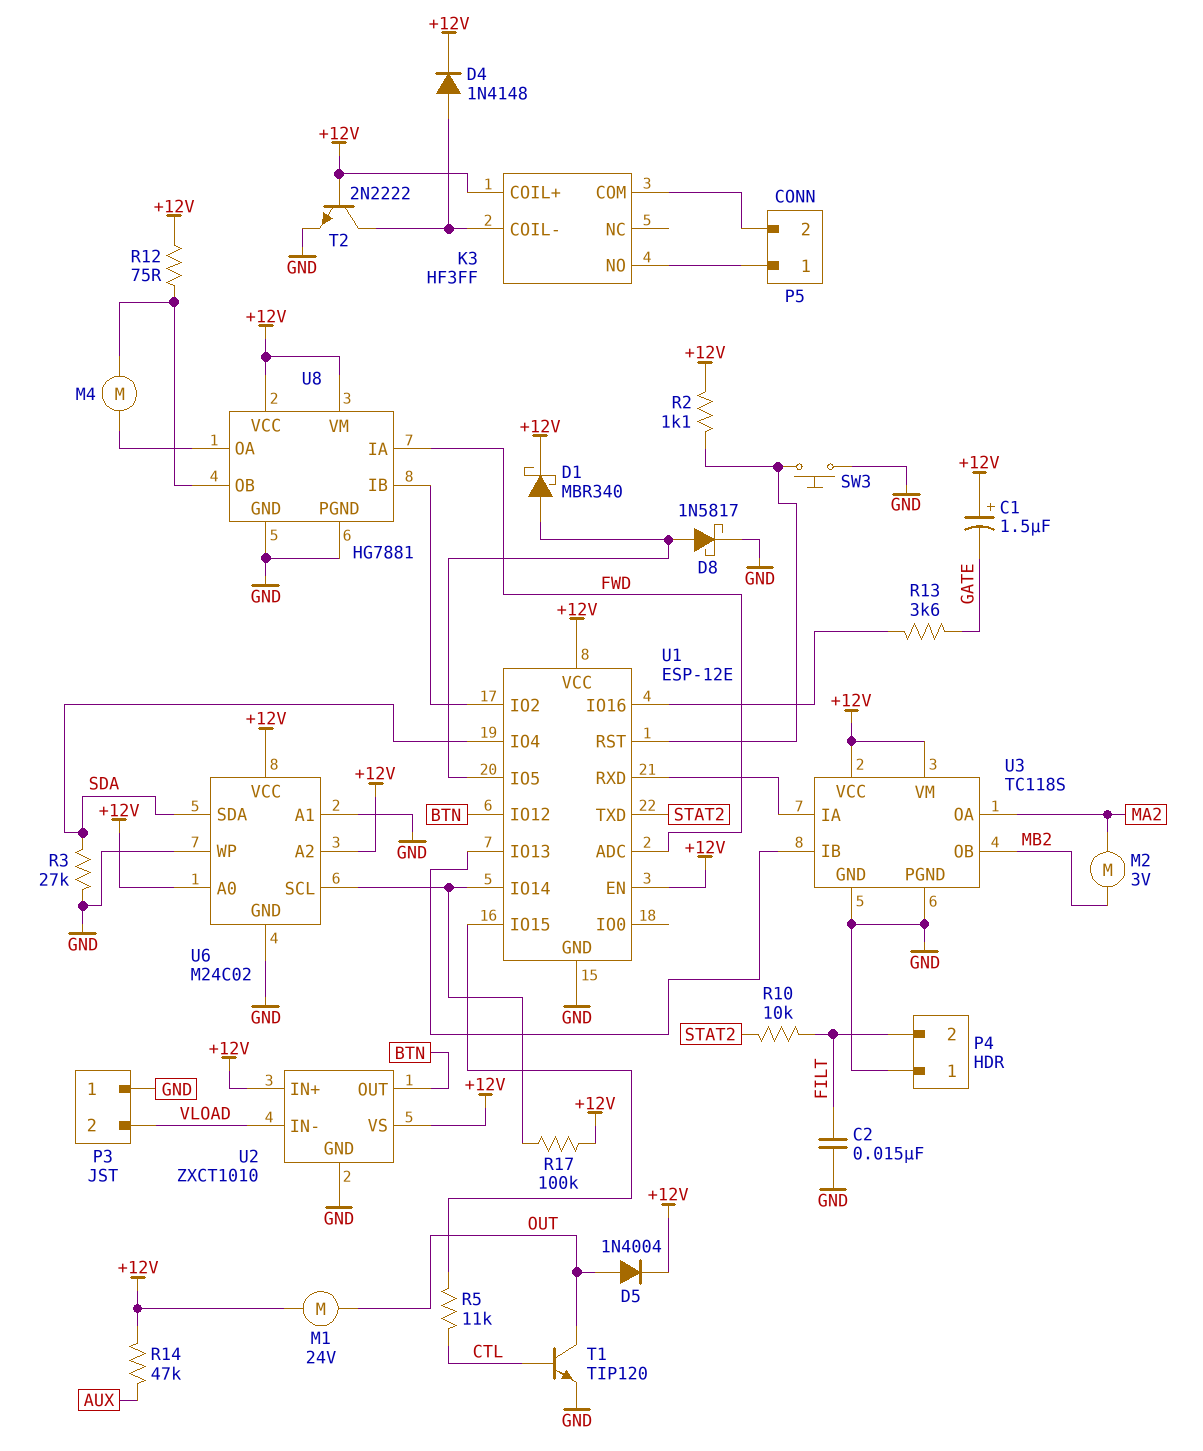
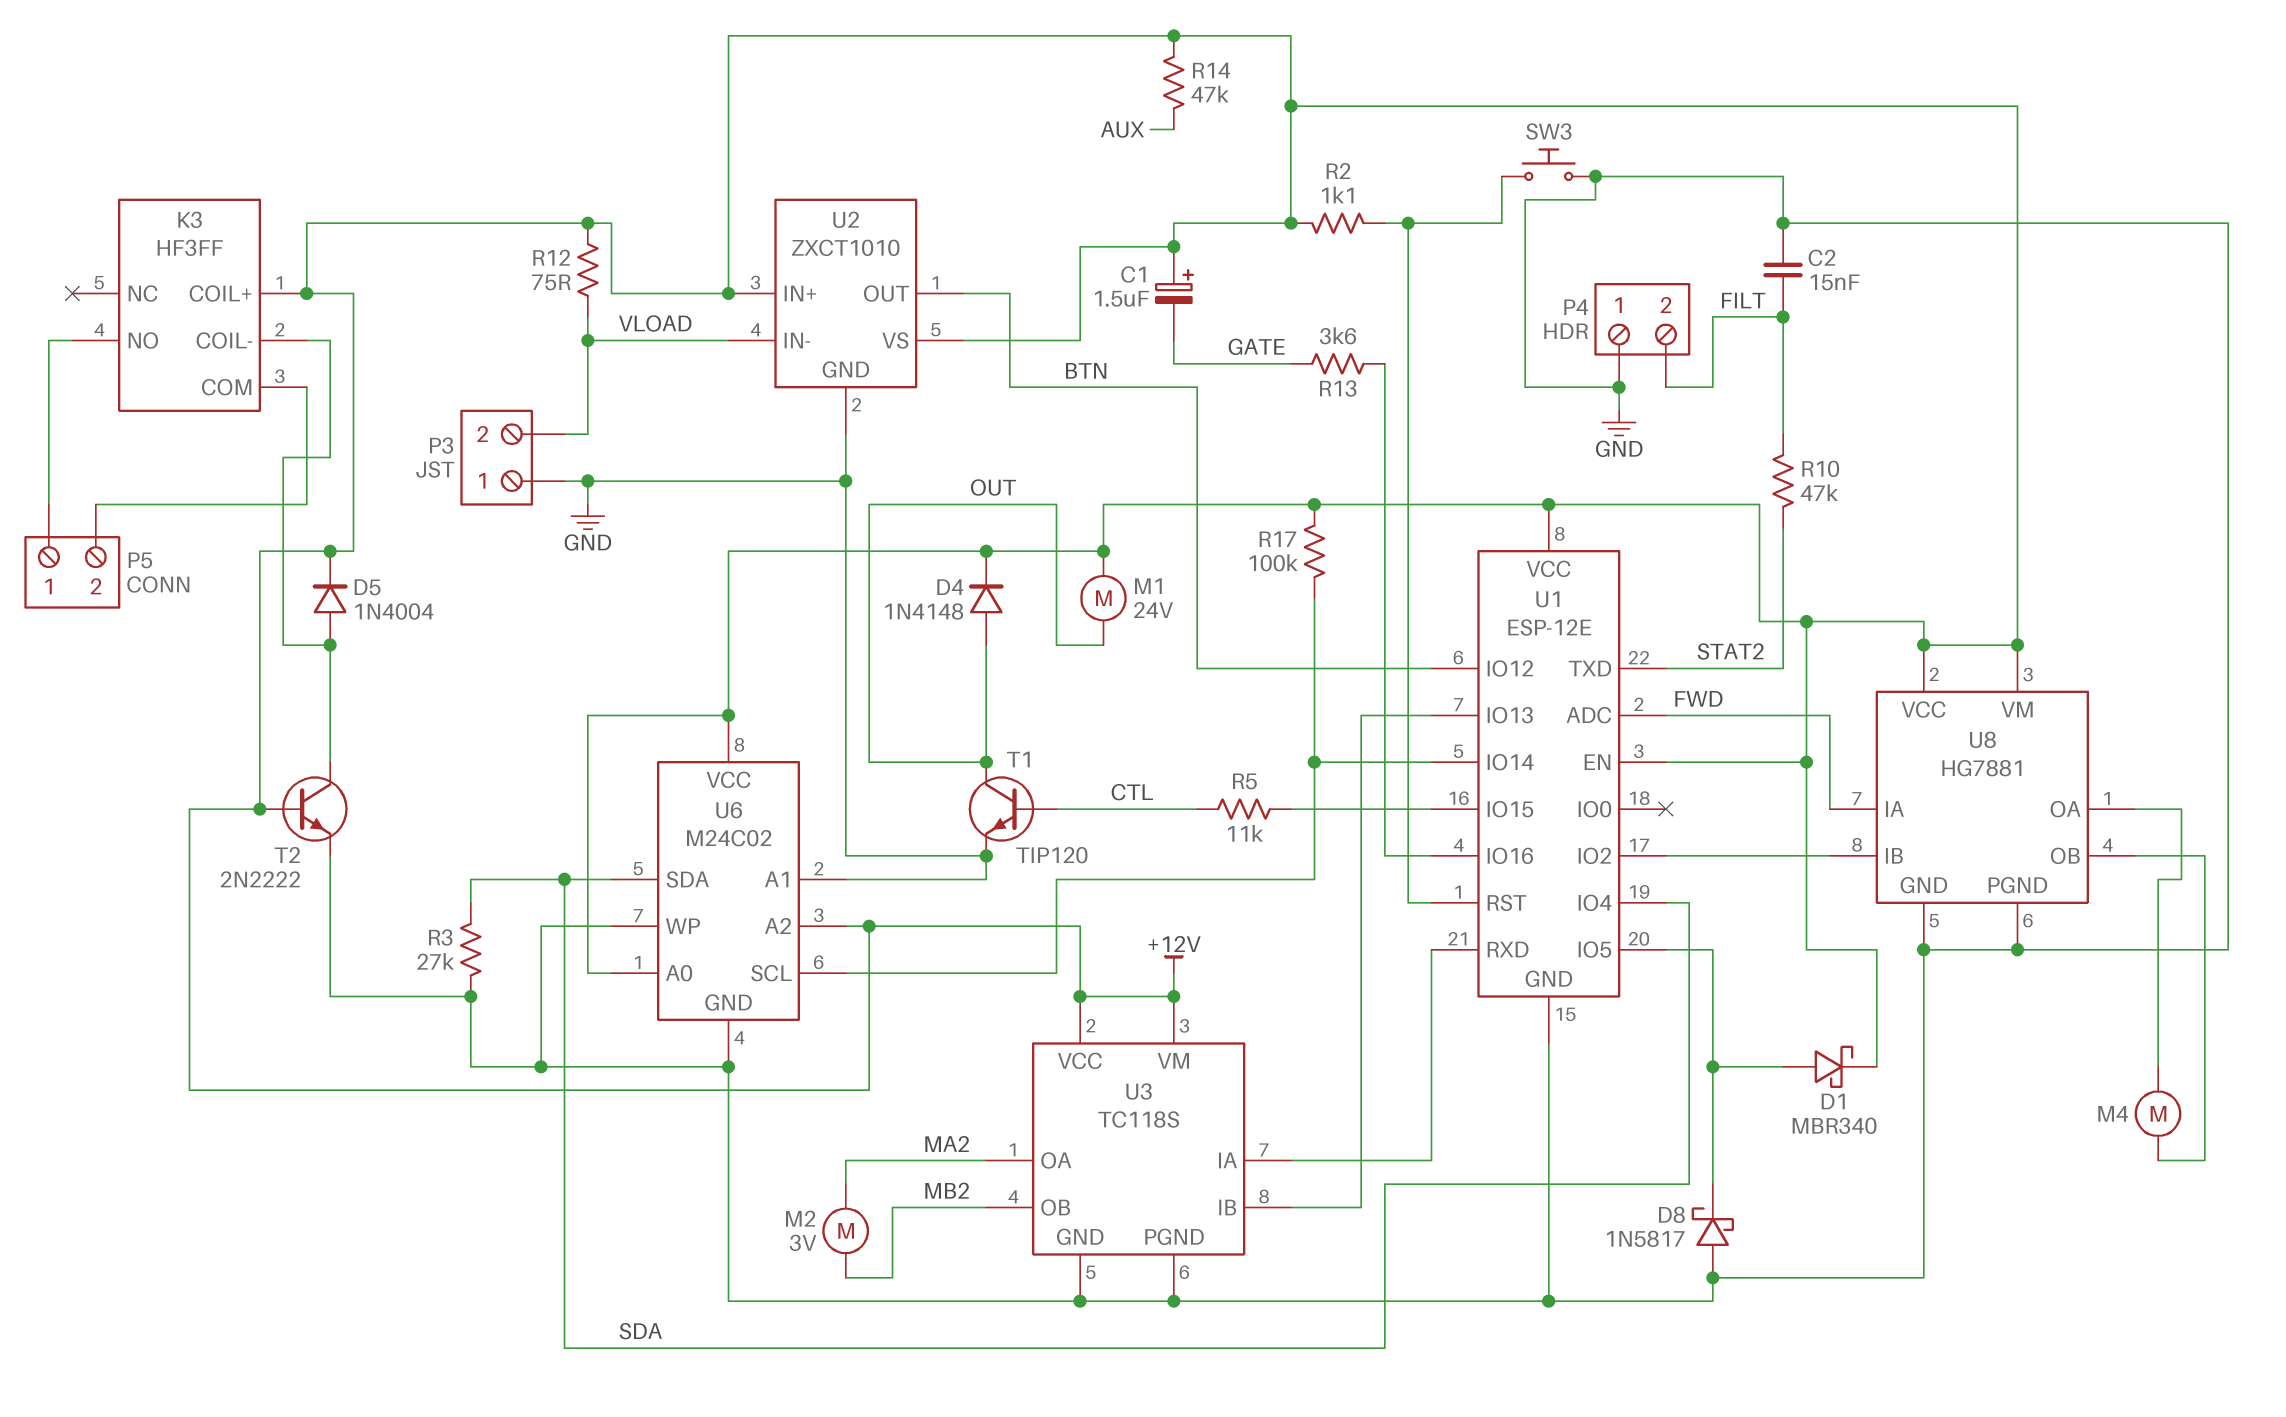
D4: diode 1N4148 (A K3/COIL-, K +12V) -> diode 1N4148 (A OUT, K +12V)
D5: diode 1N4004 (A OUT, K +12V) -> diode 1N4004 (A K3/COIL-, K +12V)
D8: schottky 1N5817 (A U1/IO5, K GND) -> schottky 1N5817 (A GND, K U1/IO5)
R10: 10k (FILT, STAT2) -> 47k (FILT, STAT2)
R12: 75 (+12V, U8/OB) -> 75 (+12V, VLOAD)

